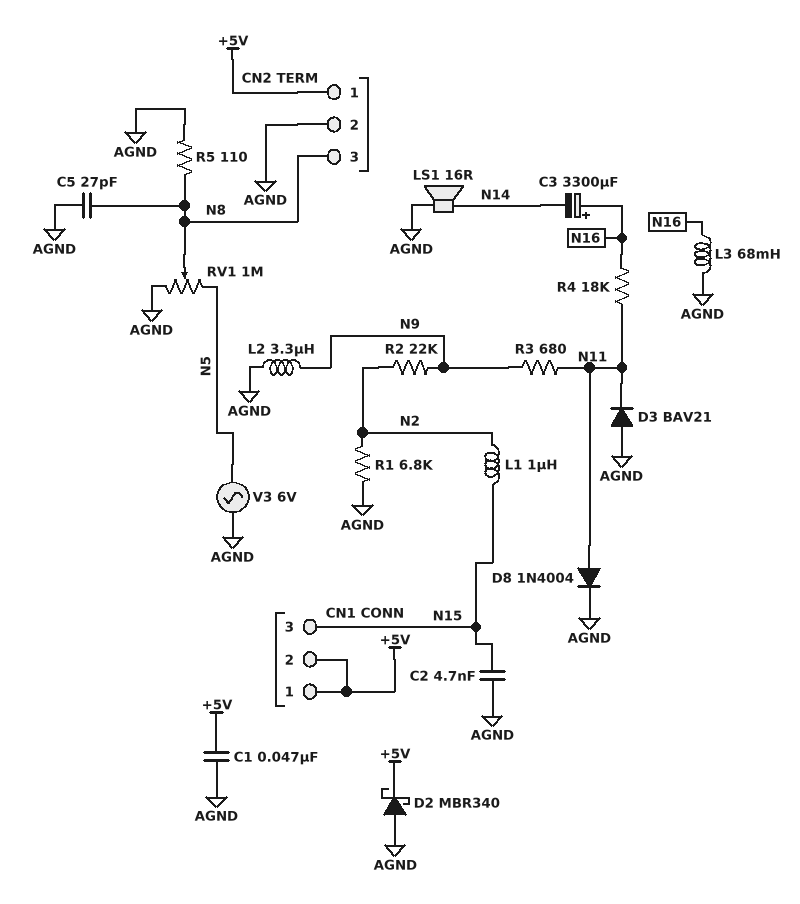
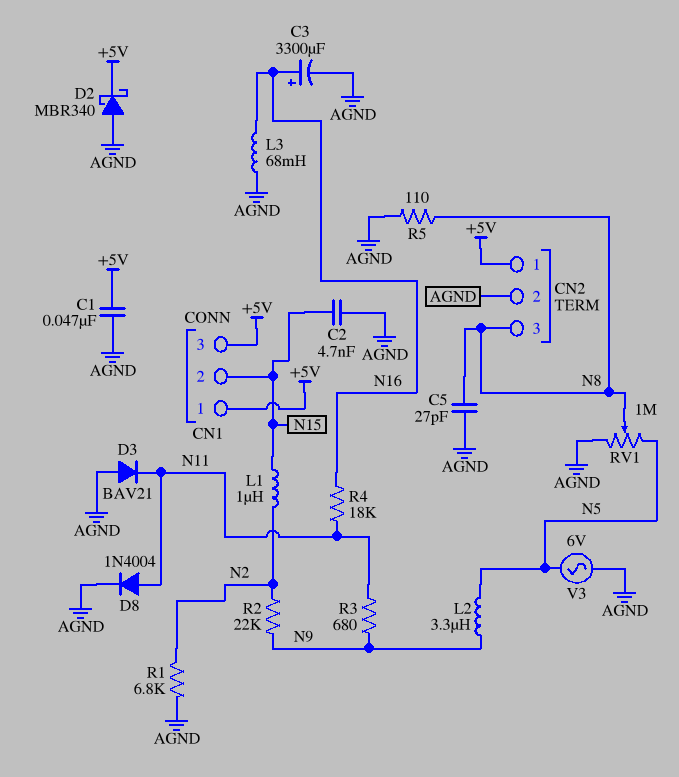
C3: 3300uF (plus N16, minus N14) -> 3300uF (plus N16, minus AGND)
CN1 pin 2: +5V -> N15
CN1 pin 3: N15 -> +5V
L2: 3.3uH (AGND, N9) -> 3.3uH (N5, N9)
LS1: speaker 16R (AGND, N14) -> none

